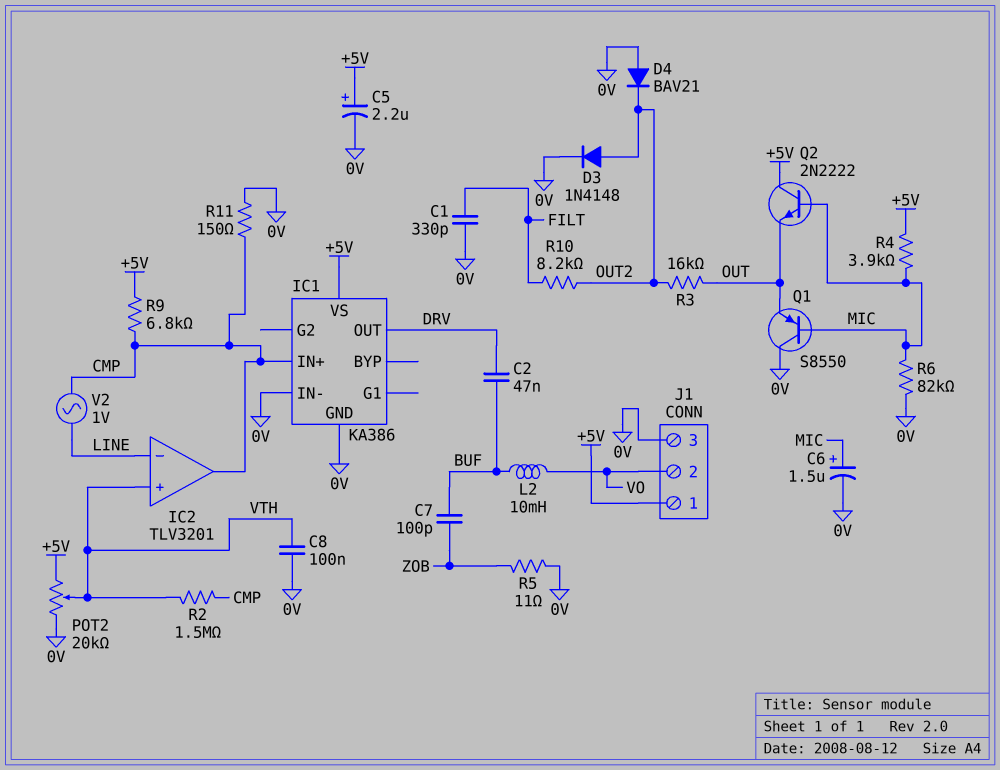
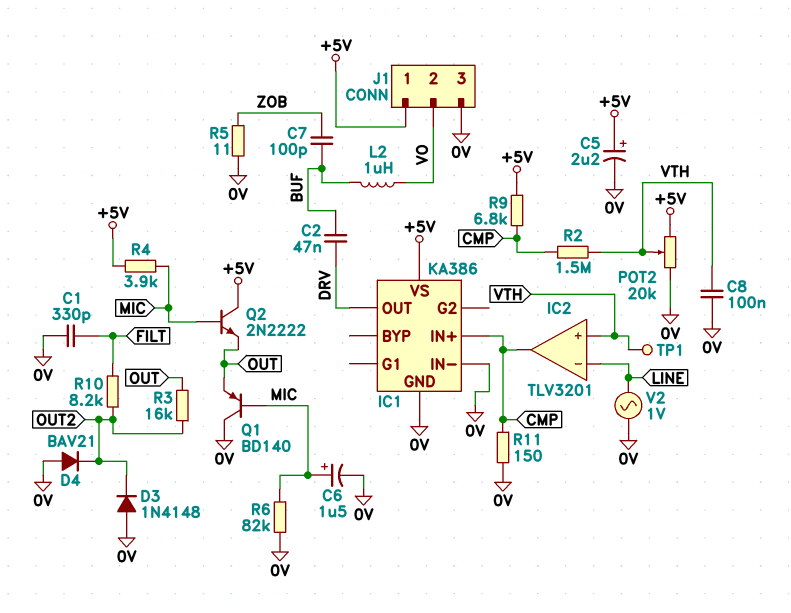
D3: diode 1N4148 (A OUT2, K 0V) -> diode 1N4148 (A 0V, K OUT2)
L2: 10mH (BUF, VO) -> 1uH (BUF, VO)
Q1: PNP S8550 (B MIC, C 0V, E OUT) -> PNP BD140 (B MIC, C 0V, E OUT)
TP1: none -> test point (VTH)
V2: AC 1V (CMP, LINE) -> AC 1V (0V, LINE)

